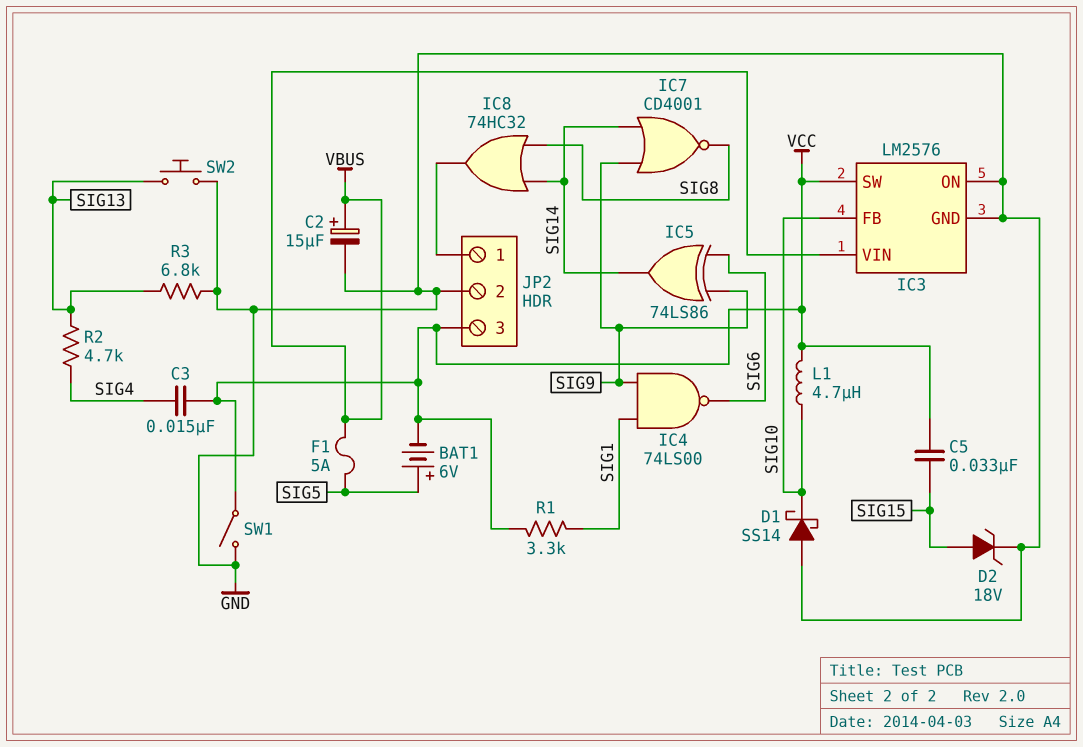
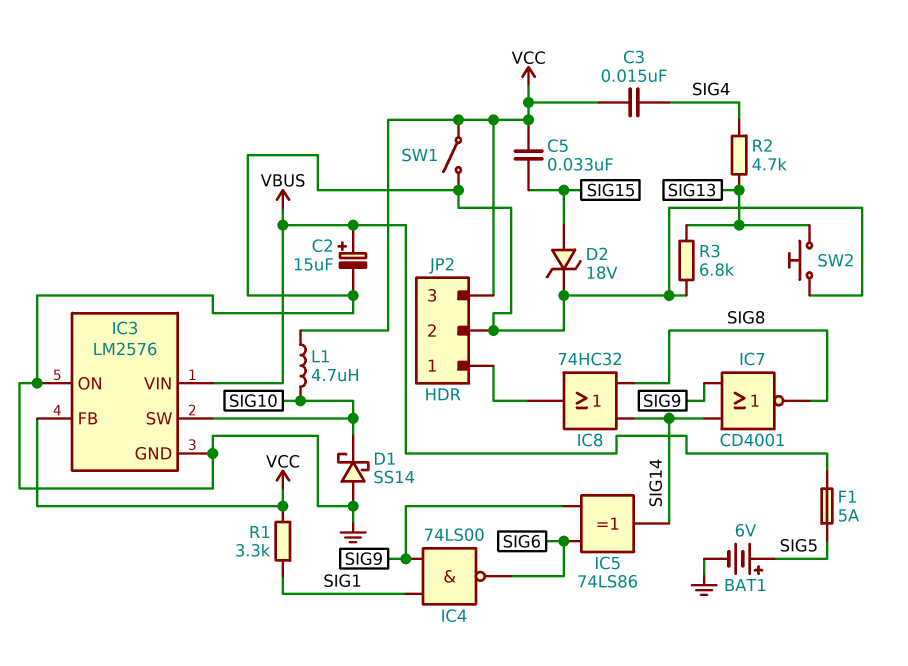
BAT1: 6V (plus SIG5, minus VCC) -> 6V (plus SIG5, minus GND)
IC3 pin FB: SIG10 -> VCC
IC3 pin SW: VCC -> SIG10

